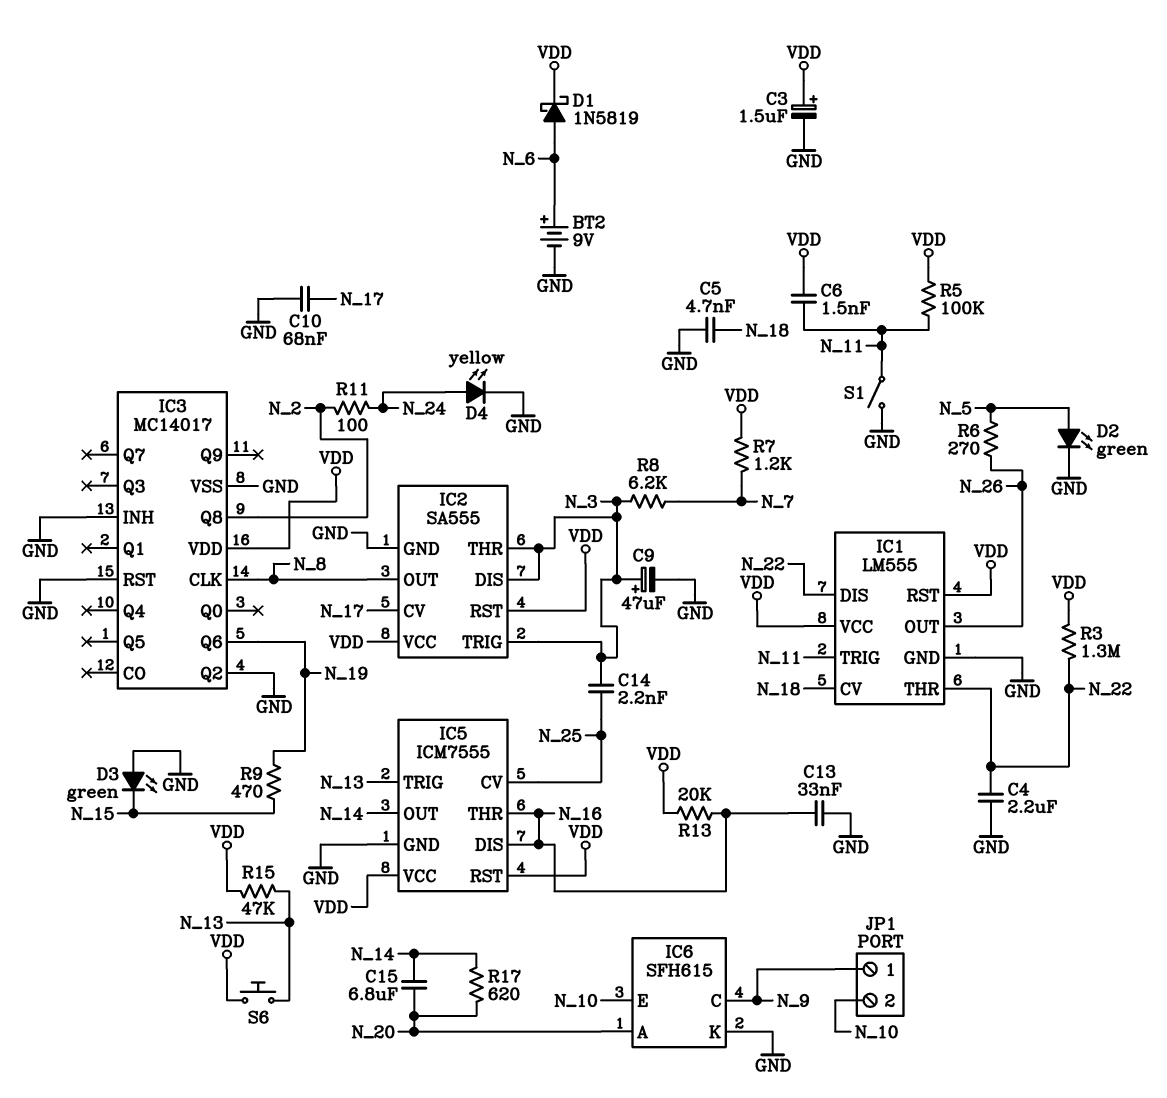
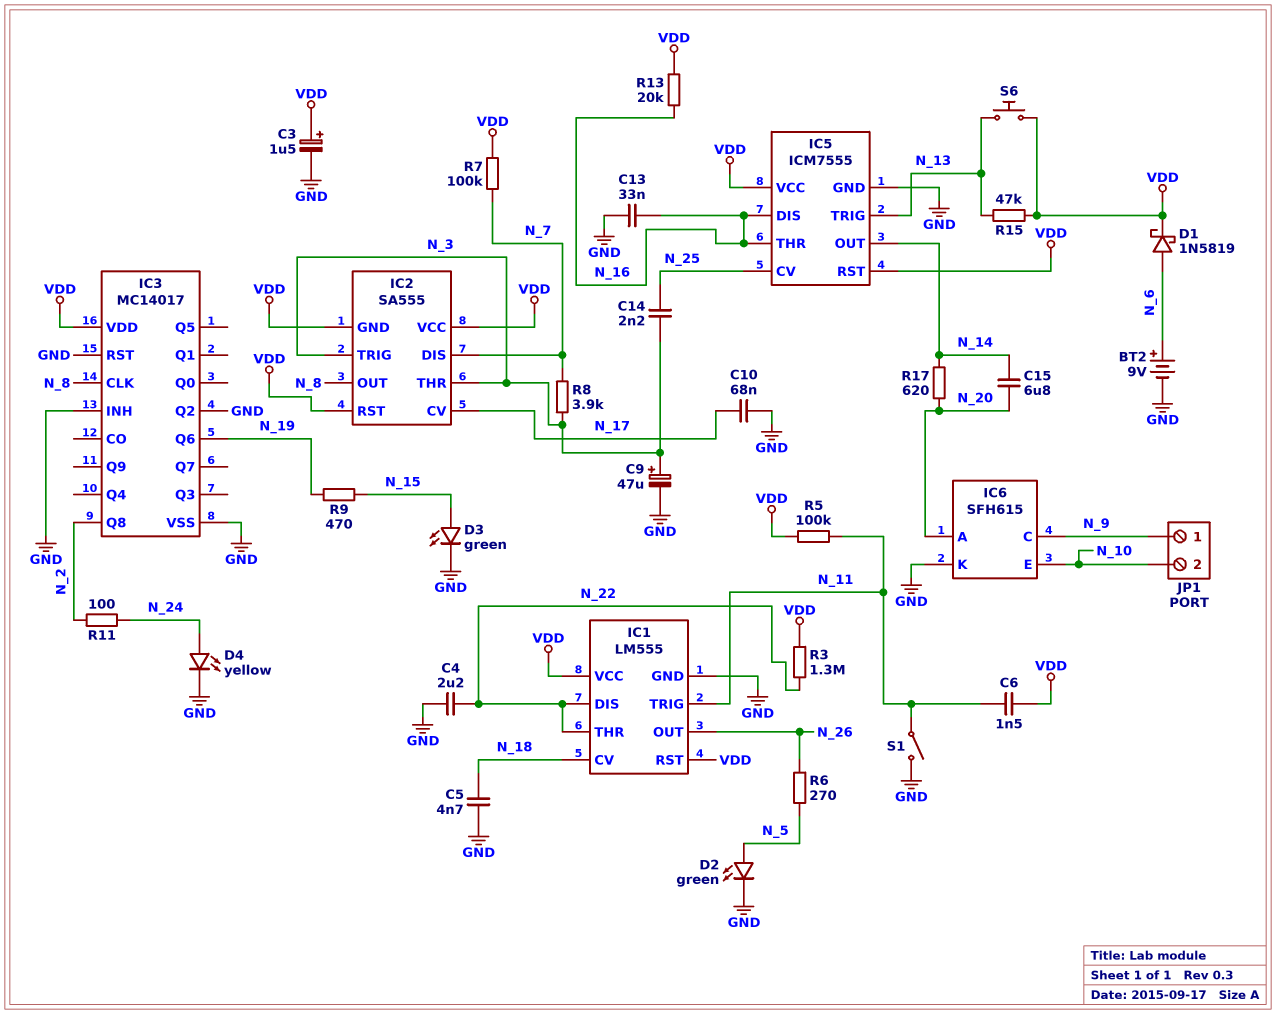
D3: LED green (A GND, K N_15) -> LED green (A N_15, K GND)
IC2 pin DIS: N_3 -> N_7
IC2 pin GND: GND -> VDD
R7: 1.2k (N_7, VDD) -> 100k (N_7, VDD)
R8: 6.2k (N_3, N_7) -> 3.9k (N_3, N_7)

